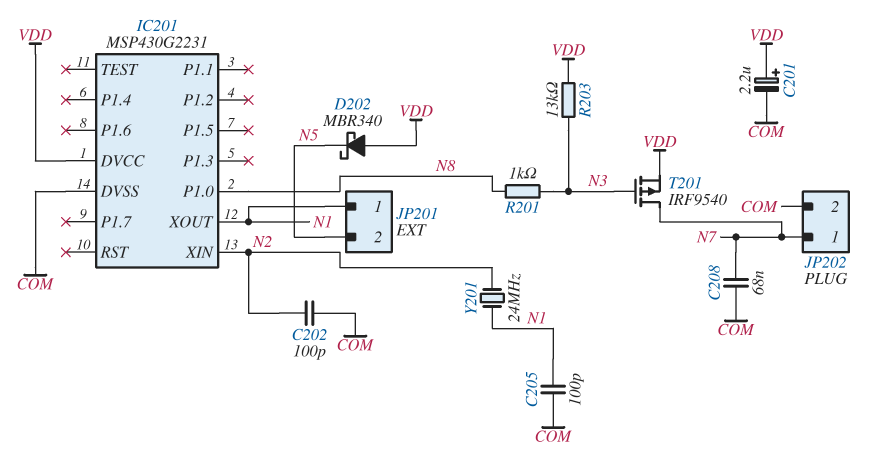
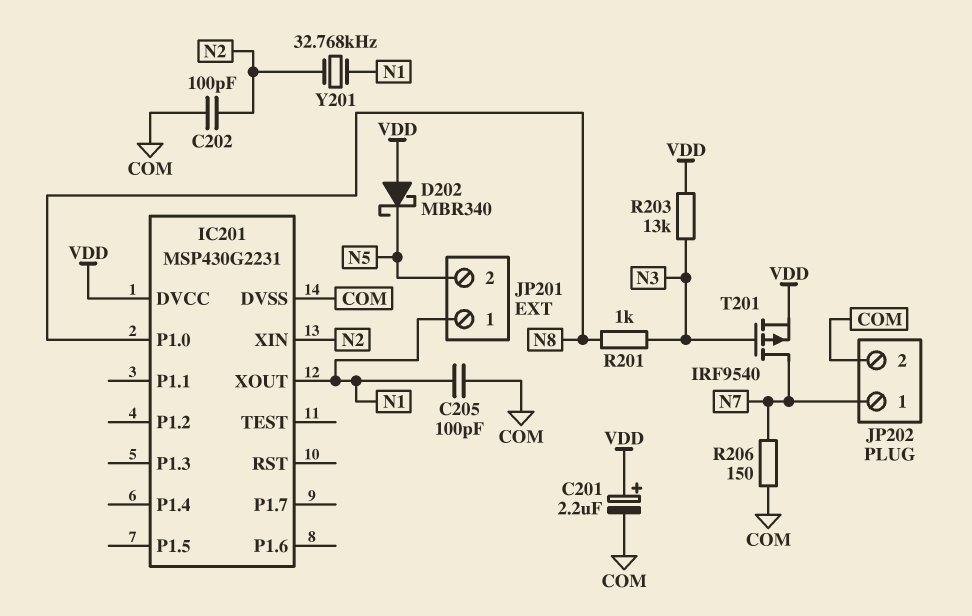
C208: 68nF (COM, N7) -> none
R206: none -> 150 (COM, N7)
Y201: 24MHz (N1, N2) -> 32.768kHz (N1, N2)

